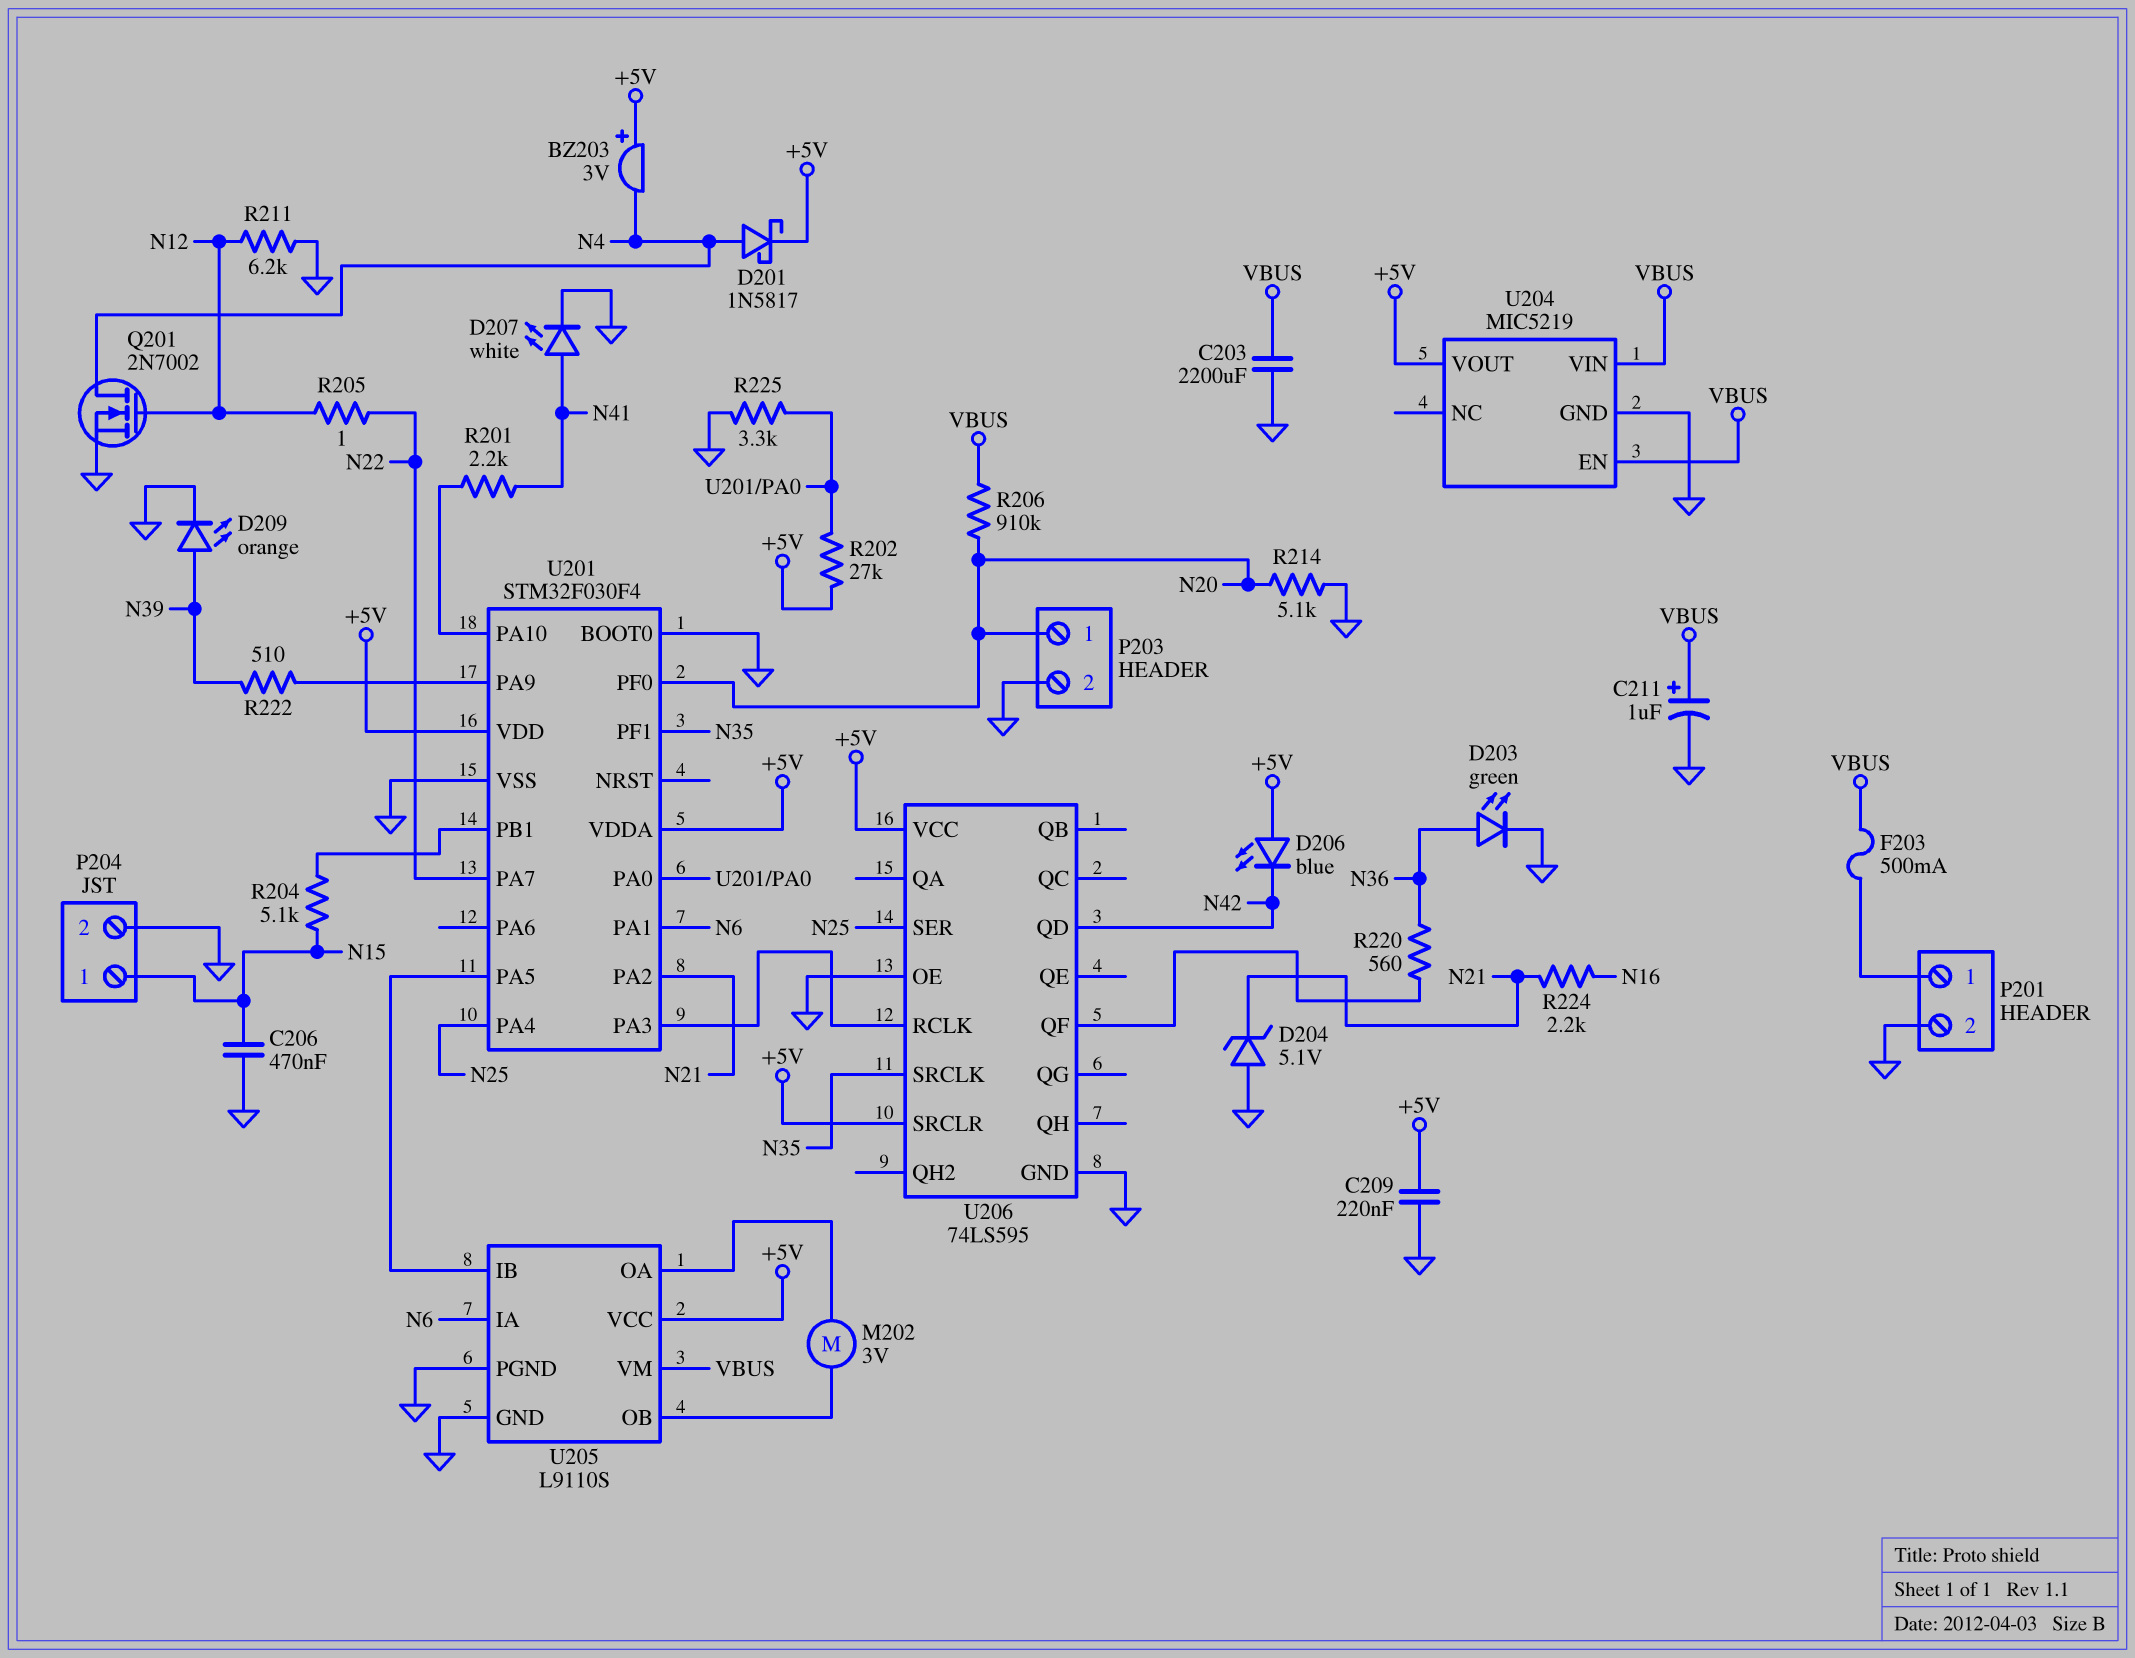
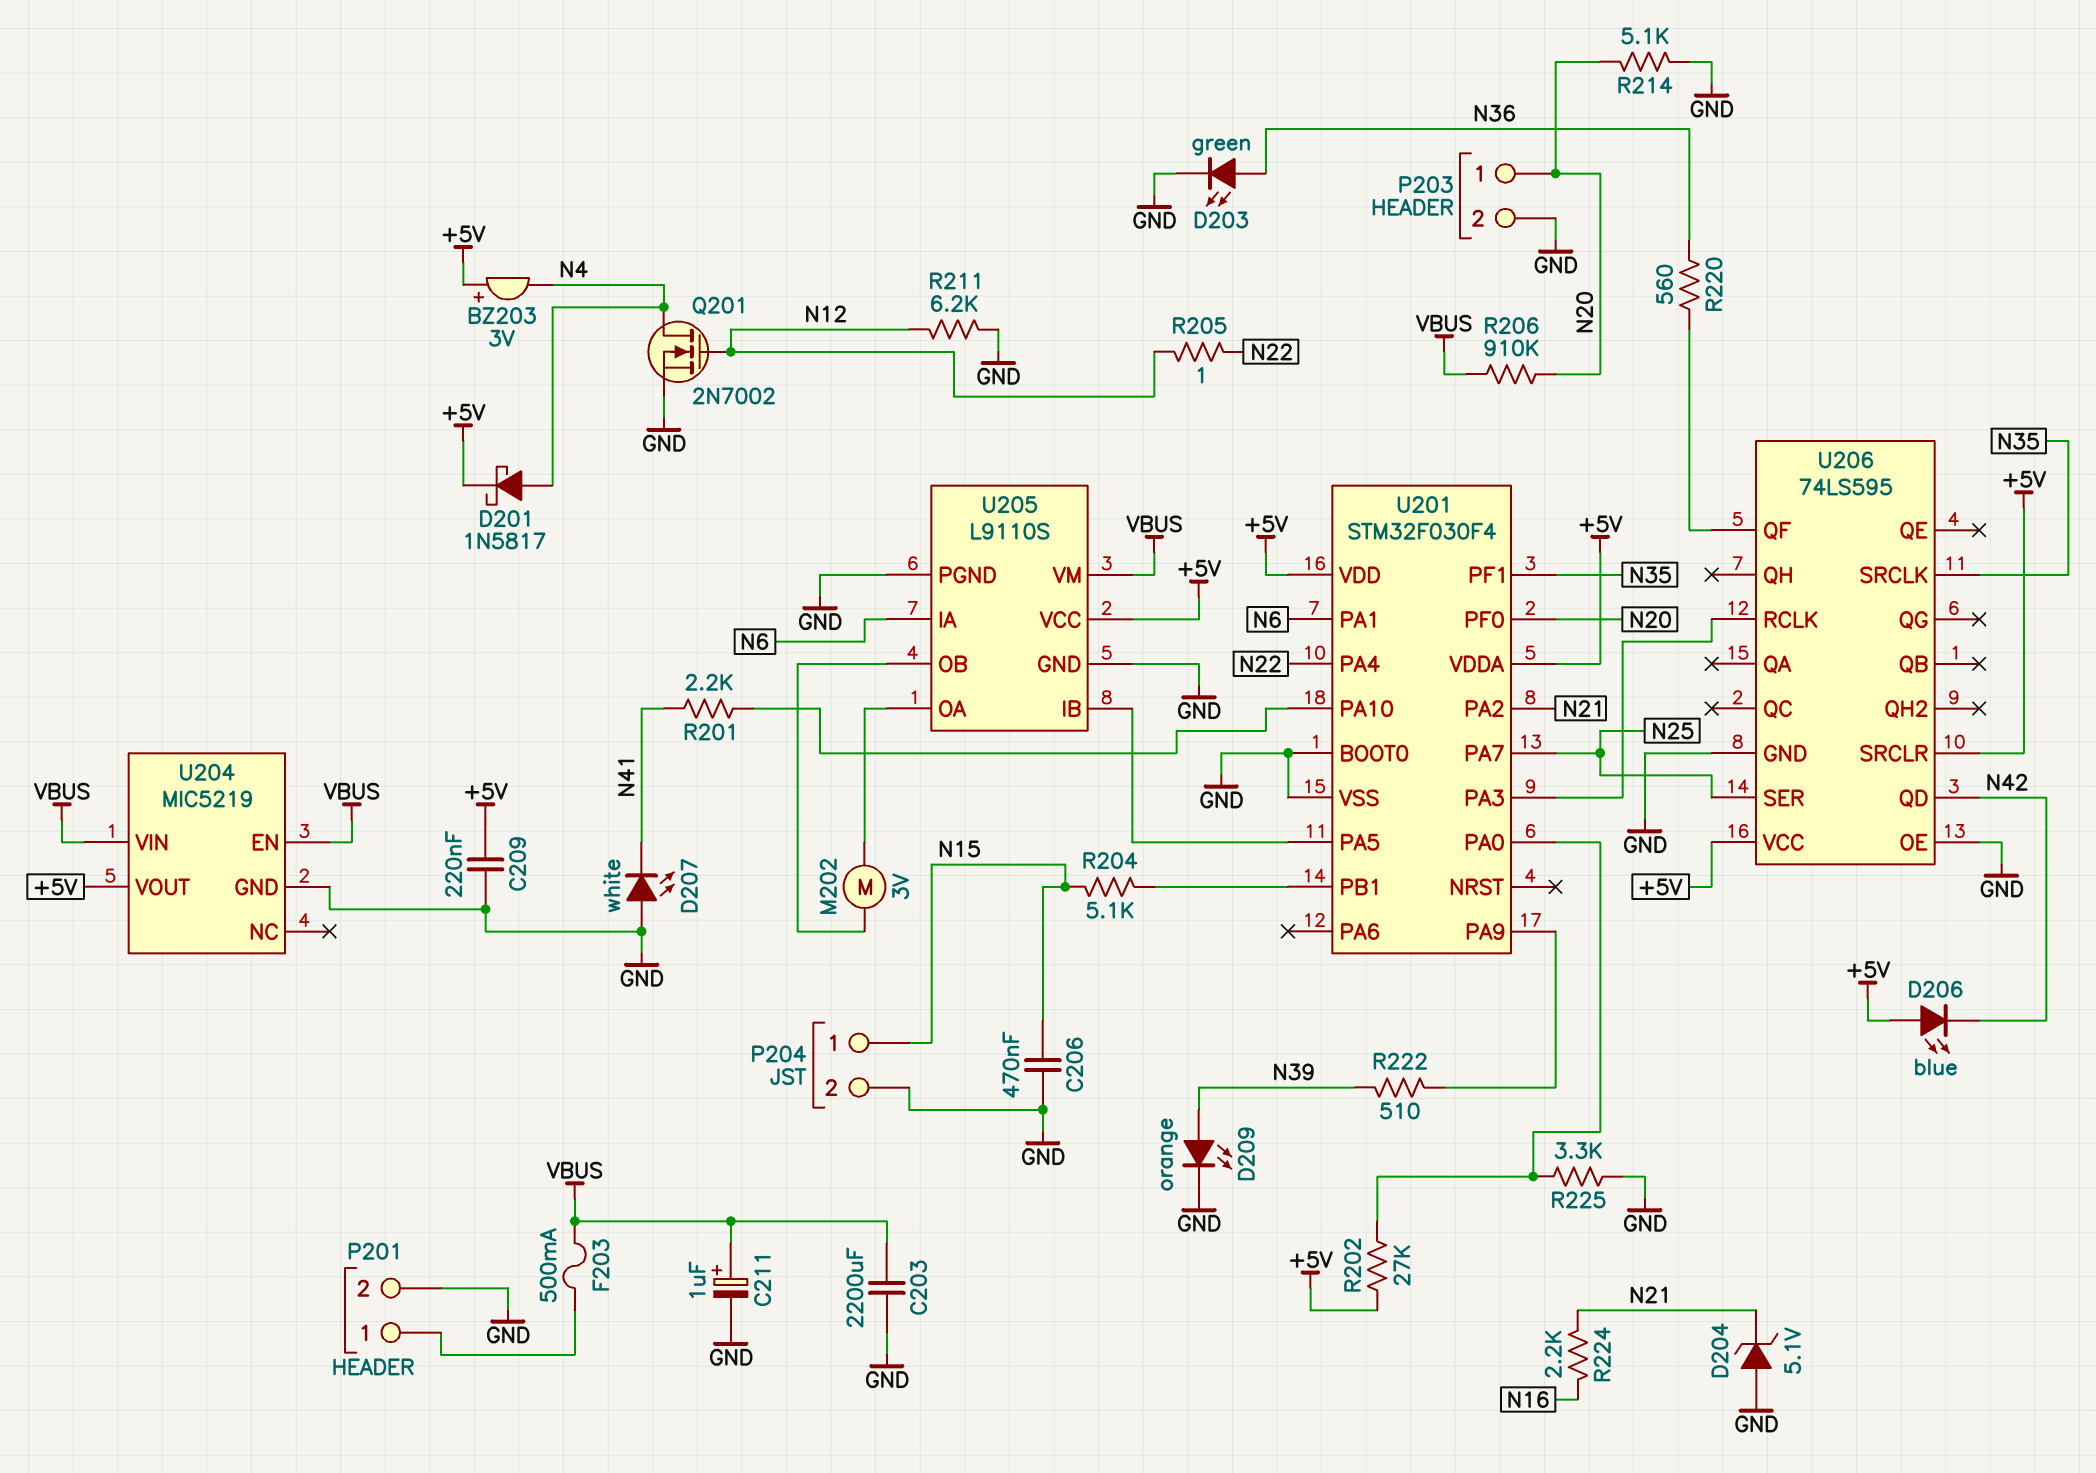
D207: LED white (A N41, K GND) -> LED white (A GND, K N41)
U201 pin PA4: N25 -> N22
U201 pin PA7: N22 -> N25

